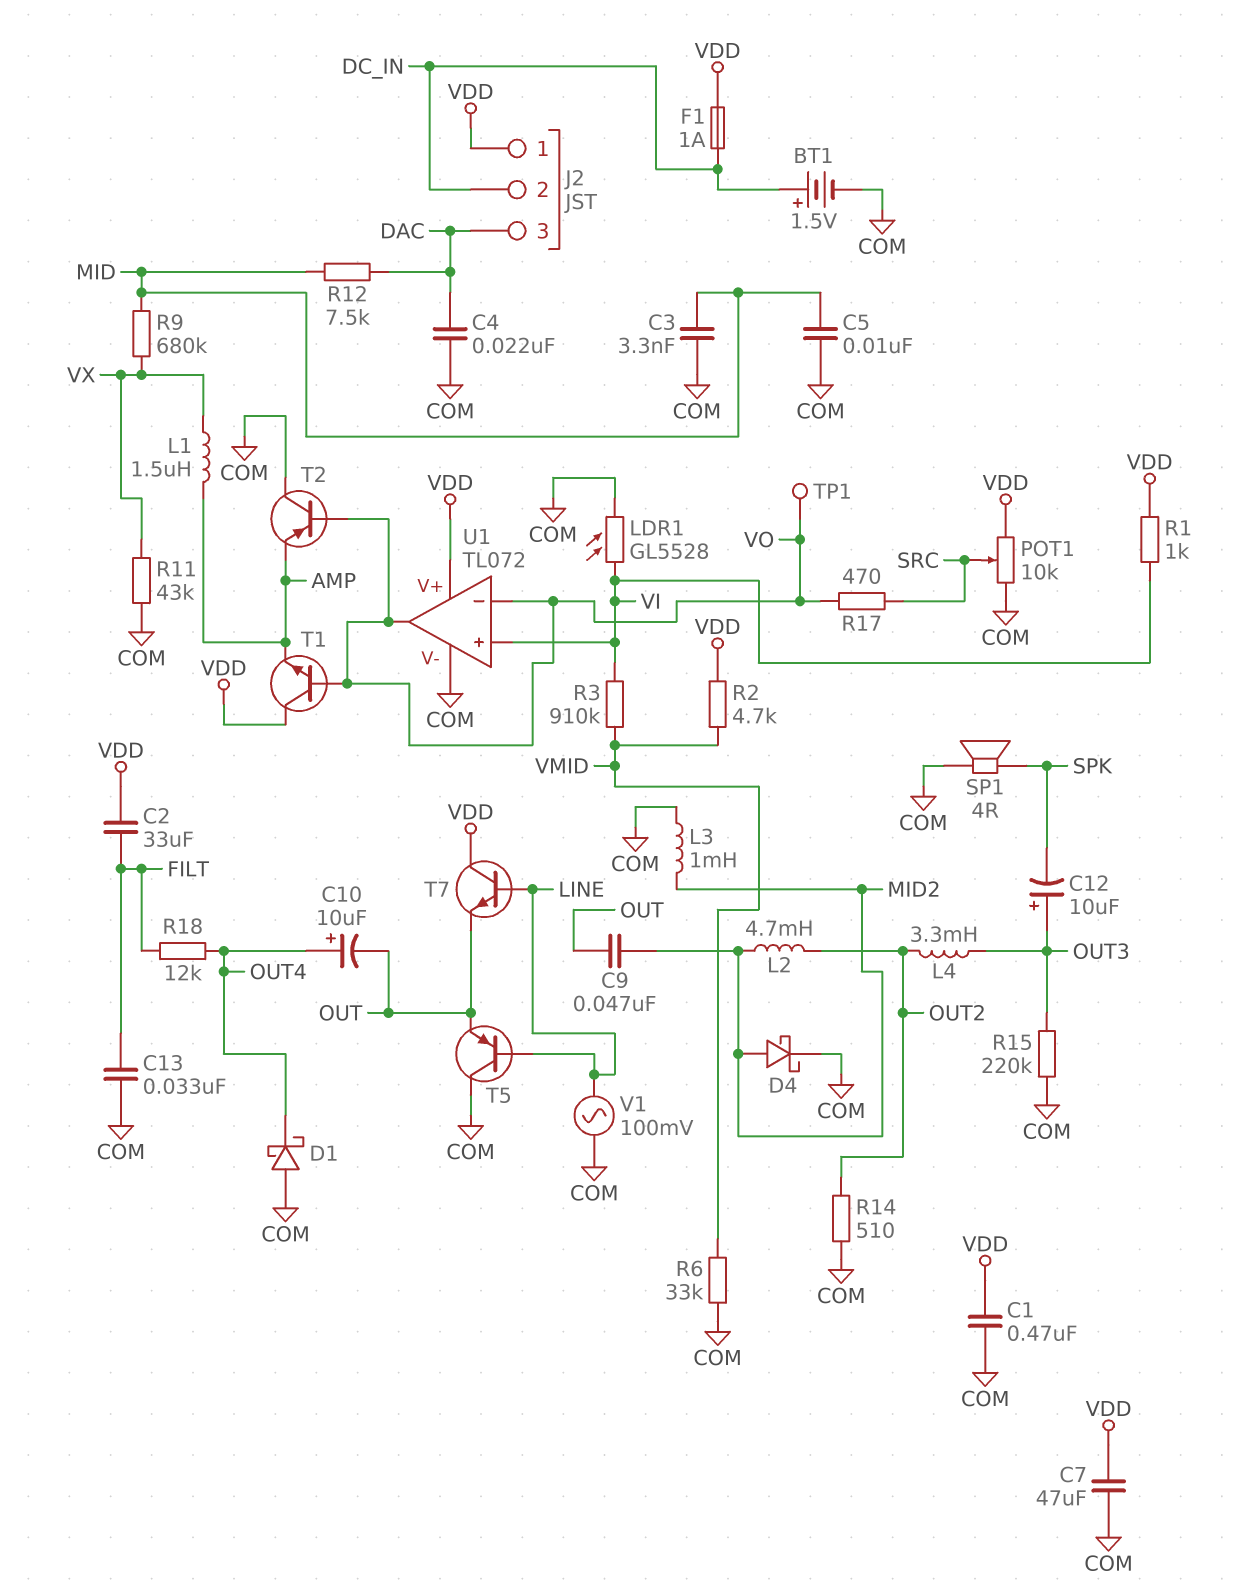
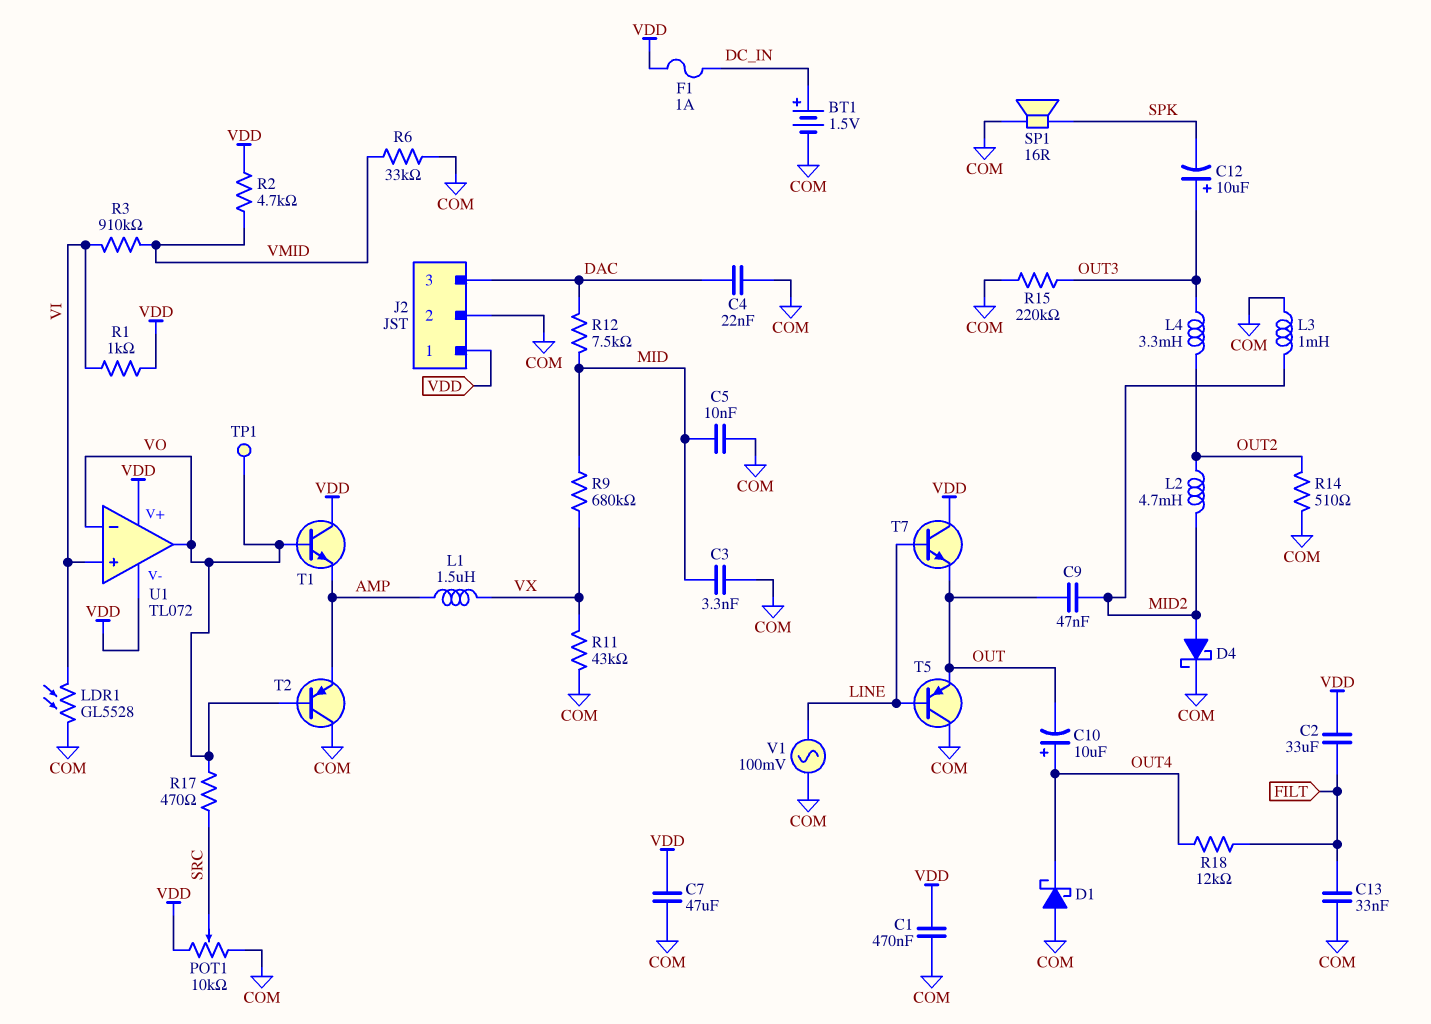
J2 pin 2: DC_IN -> COM
SP1: speaker 4R (COM, SPK) -> speaker 16R (COM, SPK)
U1 pin V-: COM -> VDD

